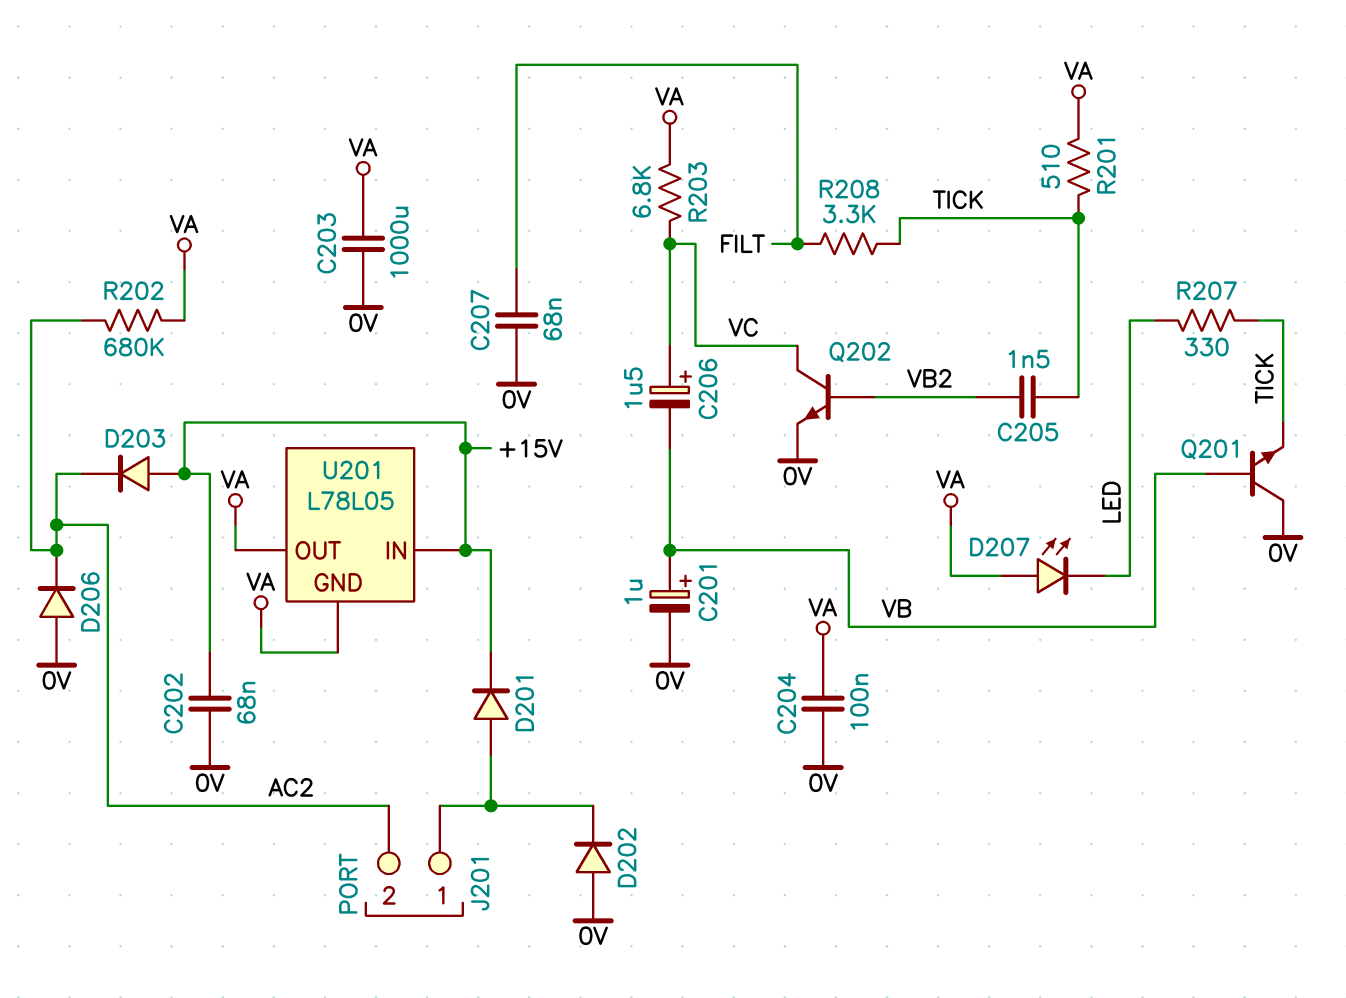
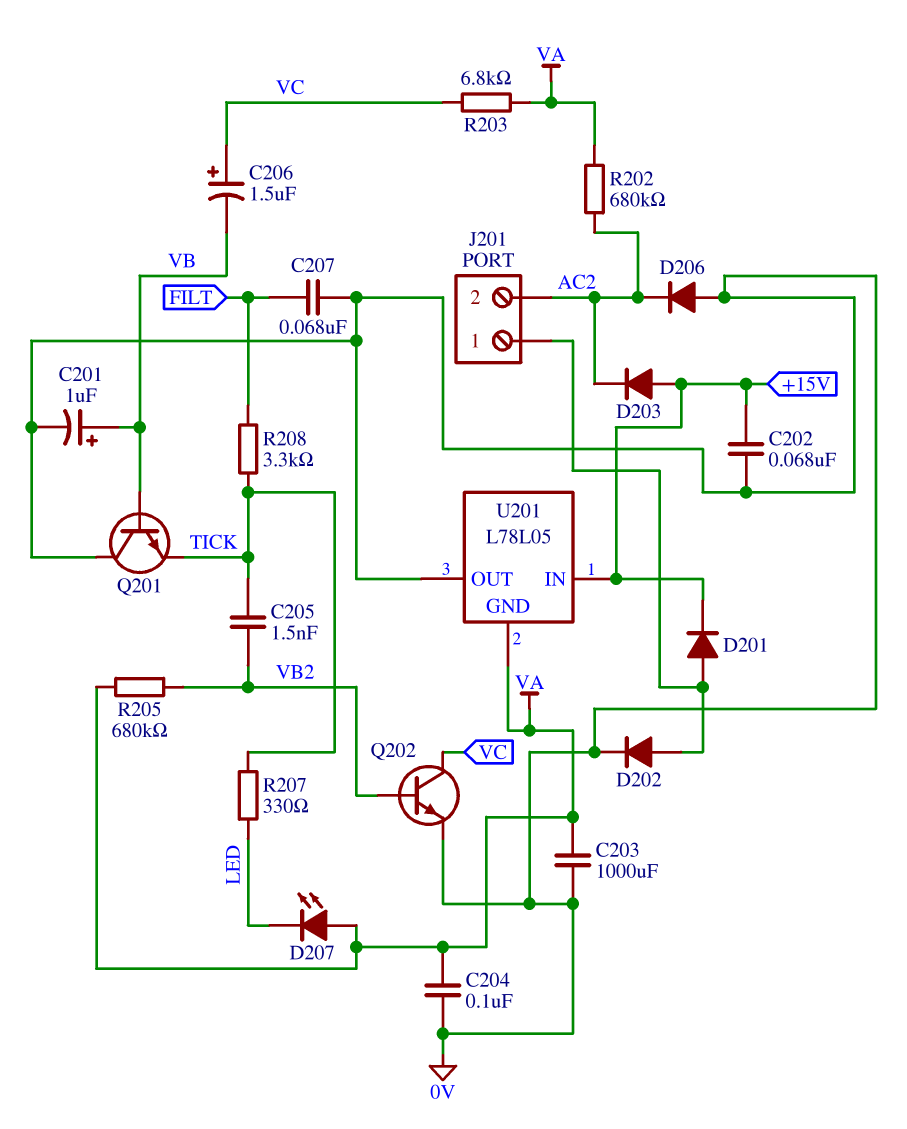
D202: diode (A 0V, K J201/1) -> diode (A J201/1, K 0V)
R201: 510 (TICK, VA) -> none
R205: none -> 680k (VA, VB2)
U201 pin OUT: VA -> 0V

